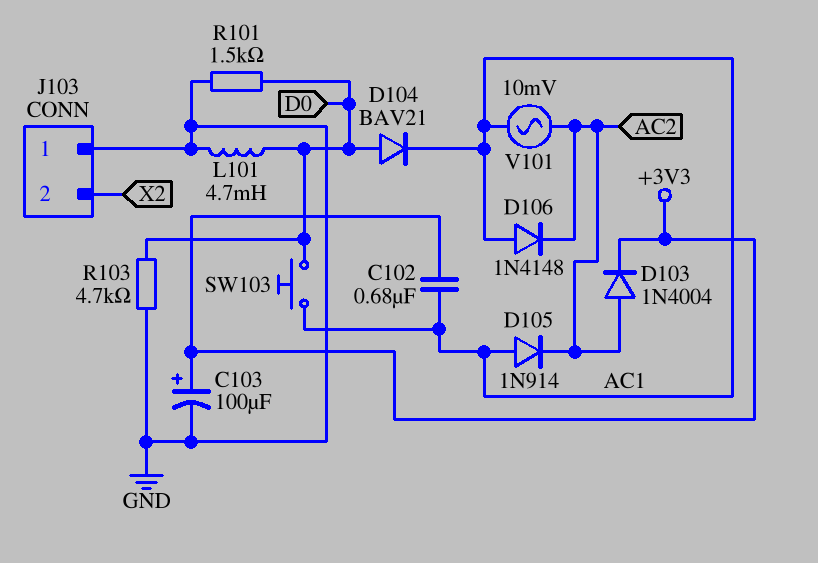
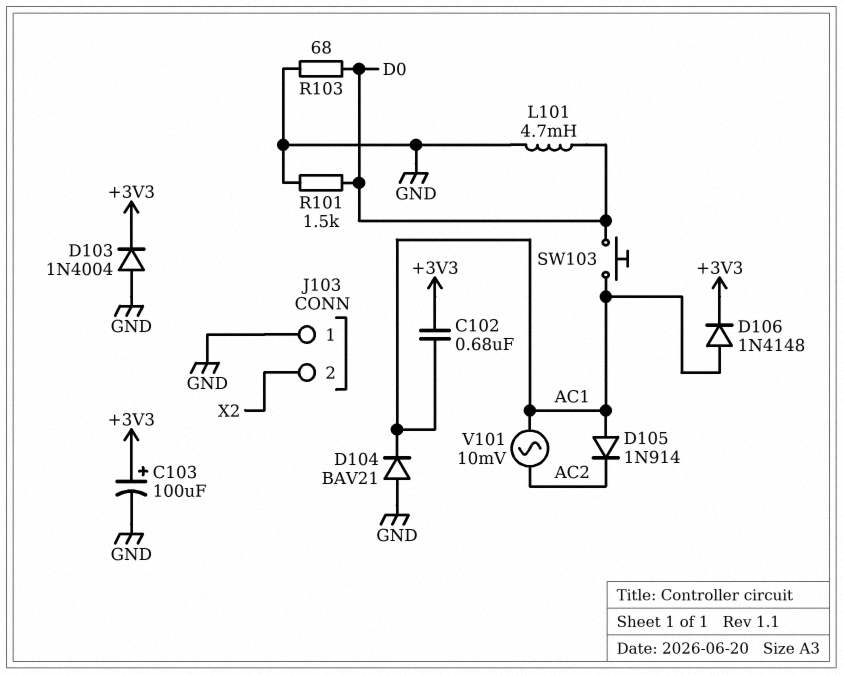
D103: diode 1N4004 (A AC2, K +3V3) -> diode 1N4004 (A GND, K +3V3)
D104: diode BAV21 (A D0, K AC1) -> diode BAV21 (A GND, K AC1)
D106: diode 1N4148 (A AC1, K AC2) -> diode 1N4148 (A AC1, K +3V3)
R103: 4.7k (D0, GND) -> 68 (D0, GND)

